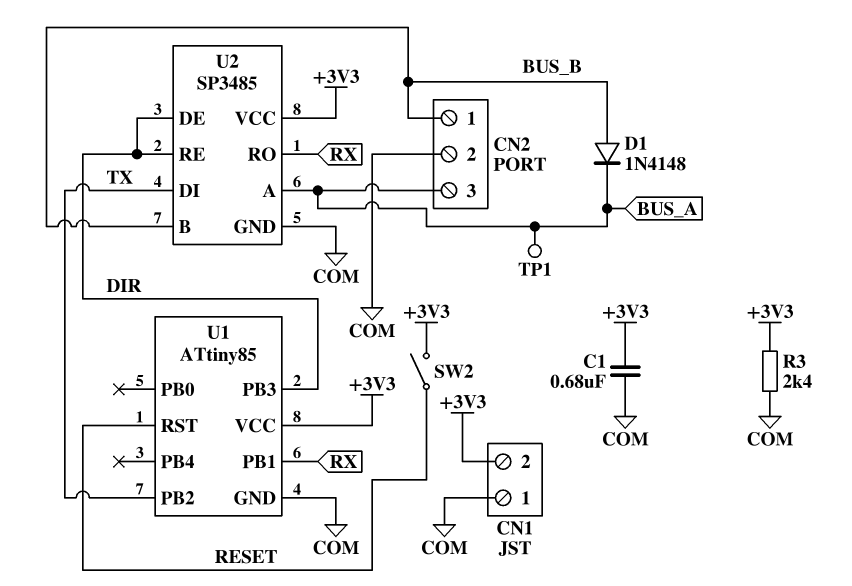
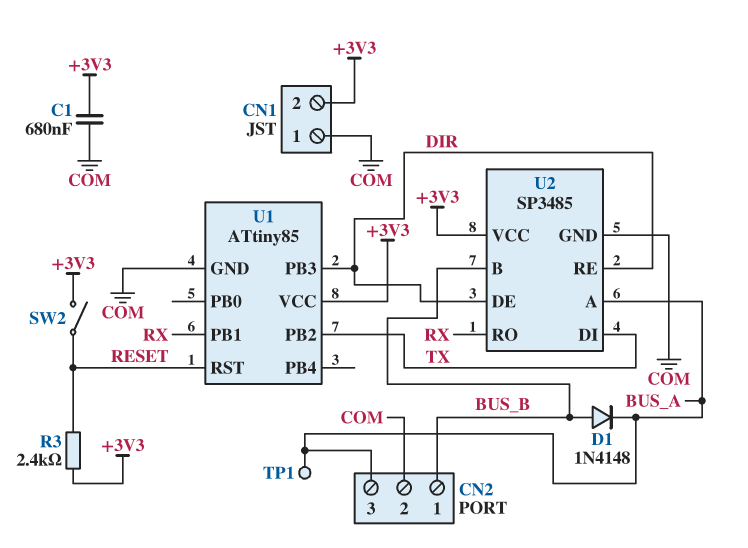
R3: 2.4k (+3V3, COM) -> 2.4k (+3V3, RESET)

